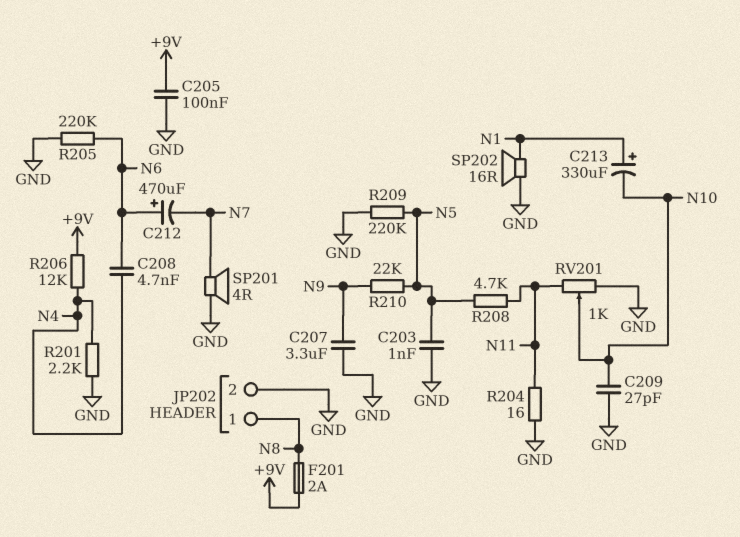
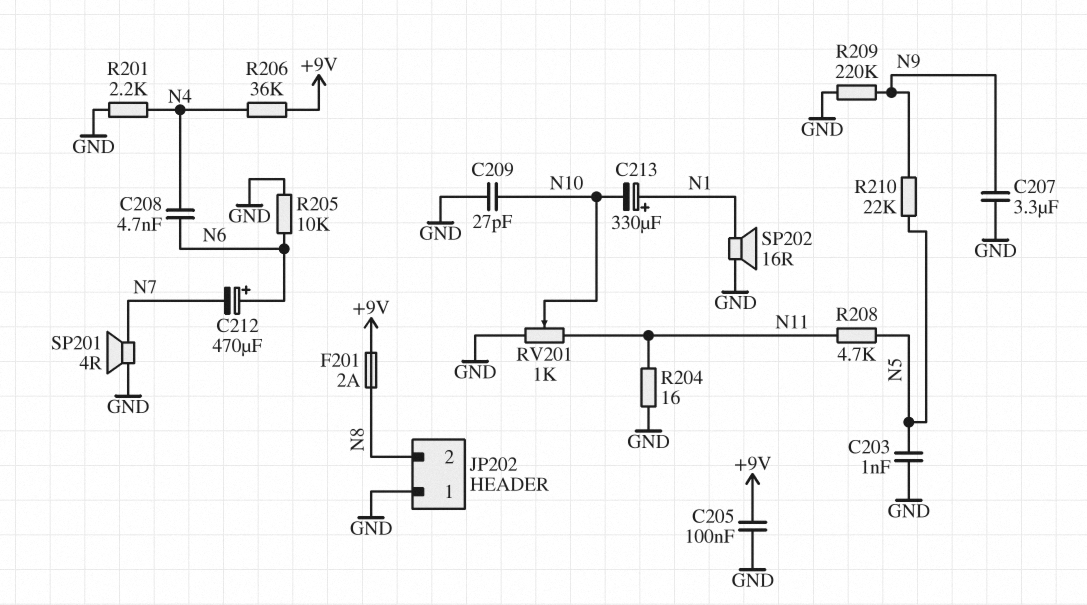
JP202 pin 1: N8 -> GND
JP202 pin 2: GND -> N8
R205: 220k (GND, N6) -> 10k (GND, N6)
R206: 12k (+9V, N4) -> 36k (+9V, N4)
R209: 220k (GND, N5) -> 220k (GND, N9)

